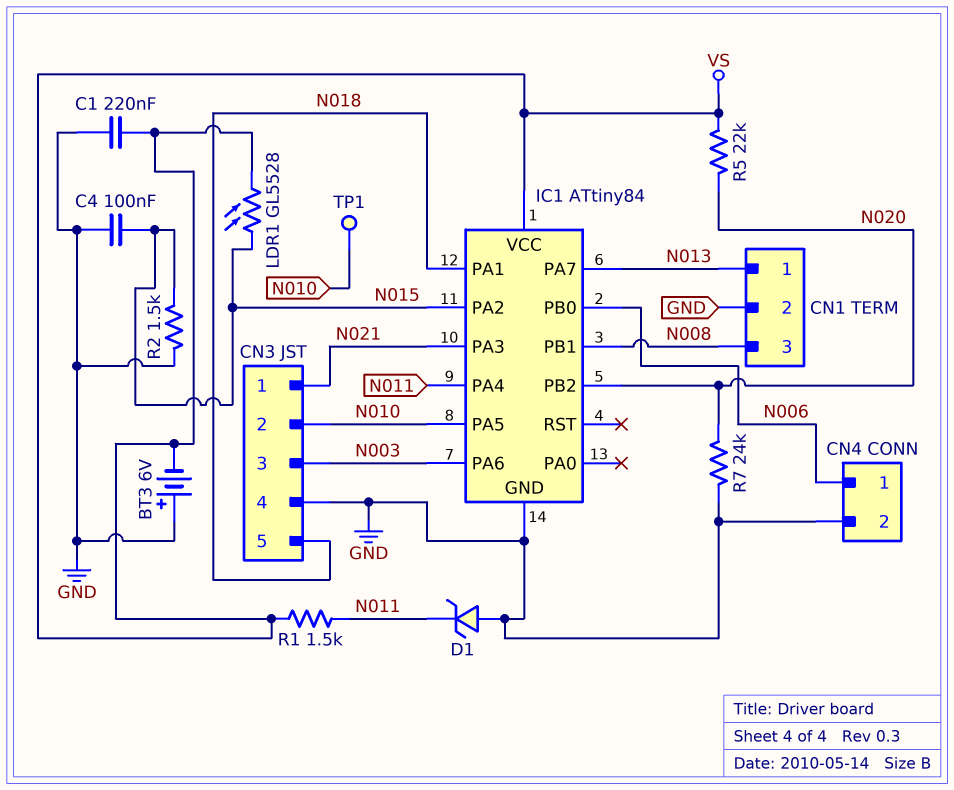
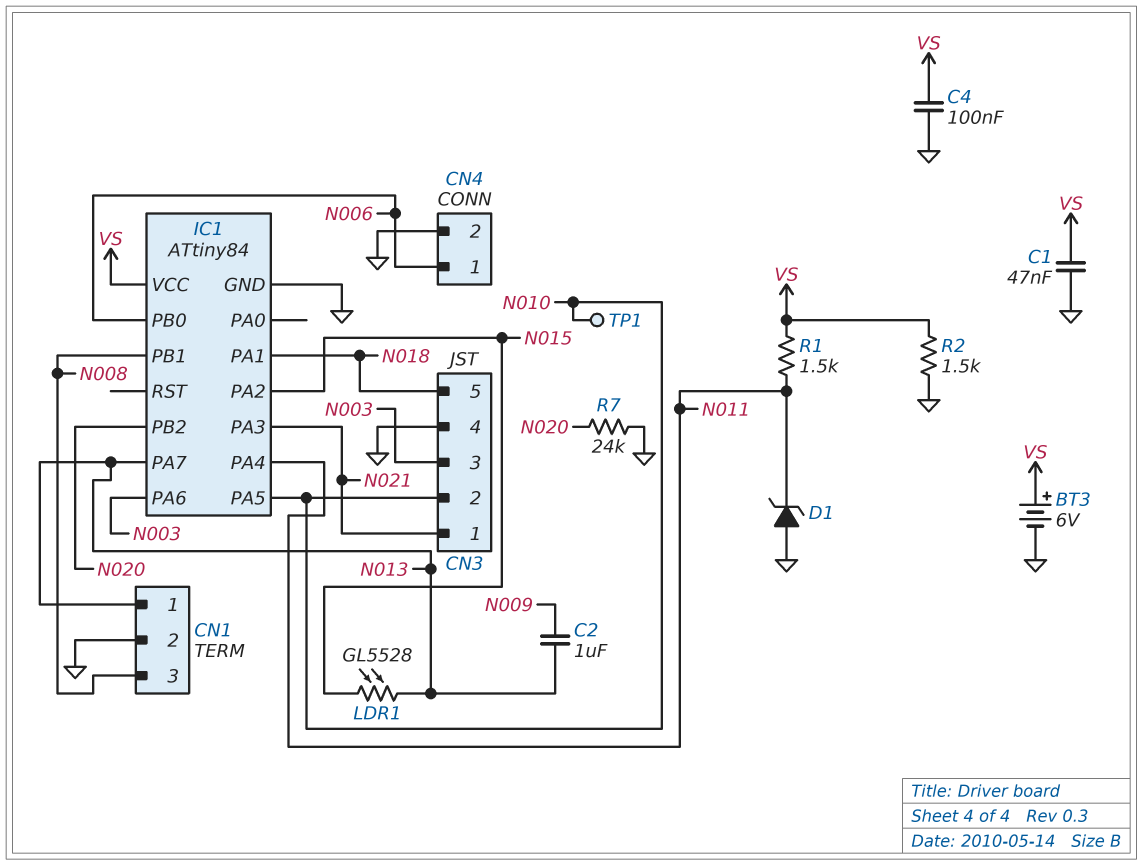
BT3: 6V (plus GND, minus VS) -> 6V (plus VS, minus GND)
C1: 220nF (GND, VS) -> 47nF (GND, VS)
C2: none -> 1uF (N009, N013)
C4: 100nF (GND, N015) -> 100nF (GND, VS)
LDR1: GL5528 (N015, VS) -> GL5528 (N013, N015)
R2: 1.5k (GND, N015) -> 1.5k (GND, VS)
R5: 22k (N020, VS) -> none

